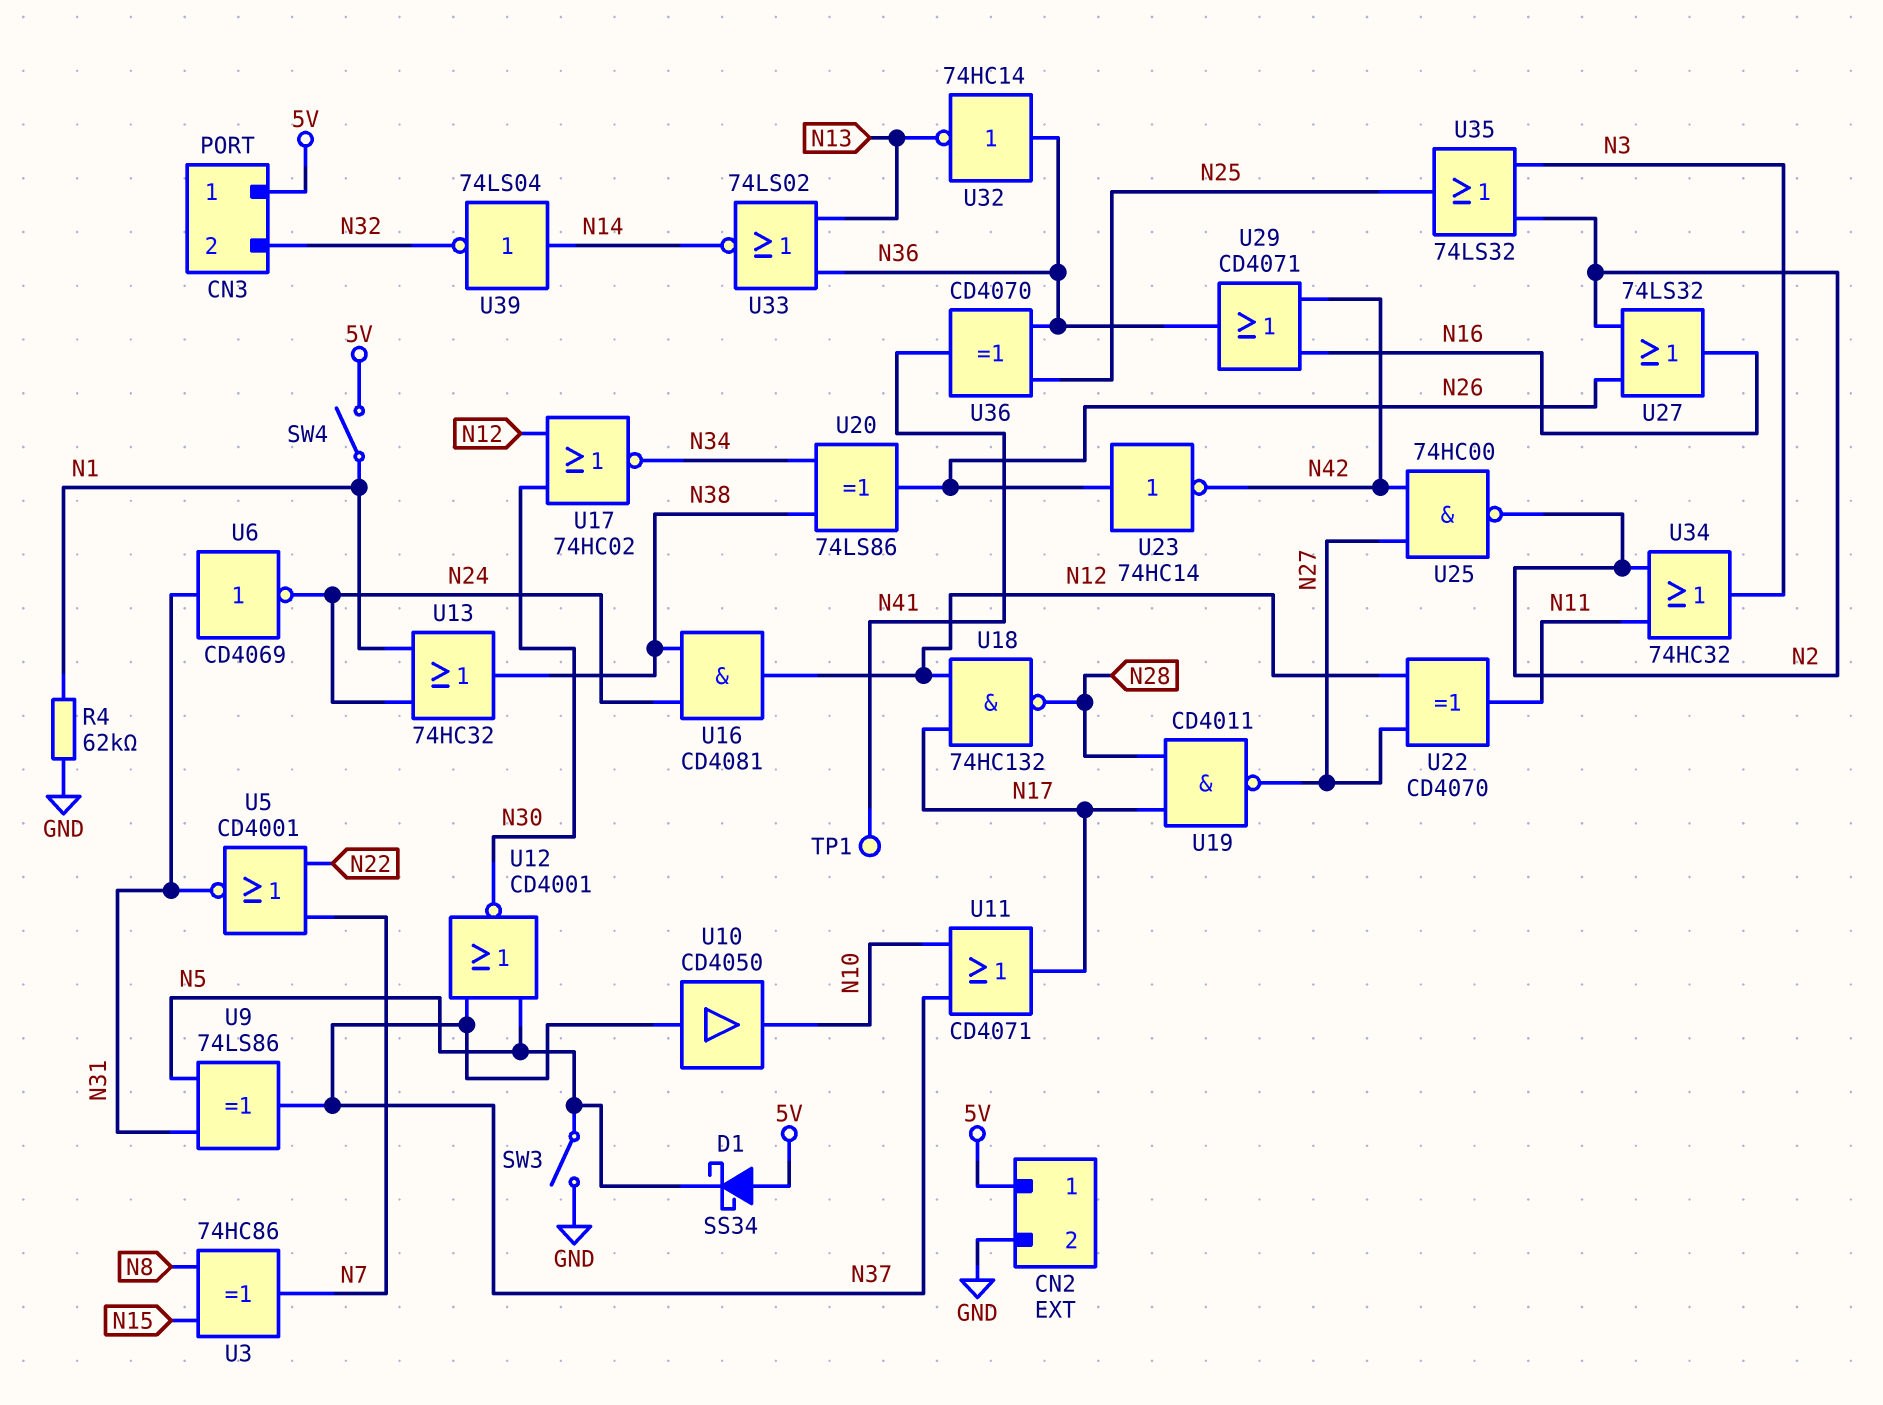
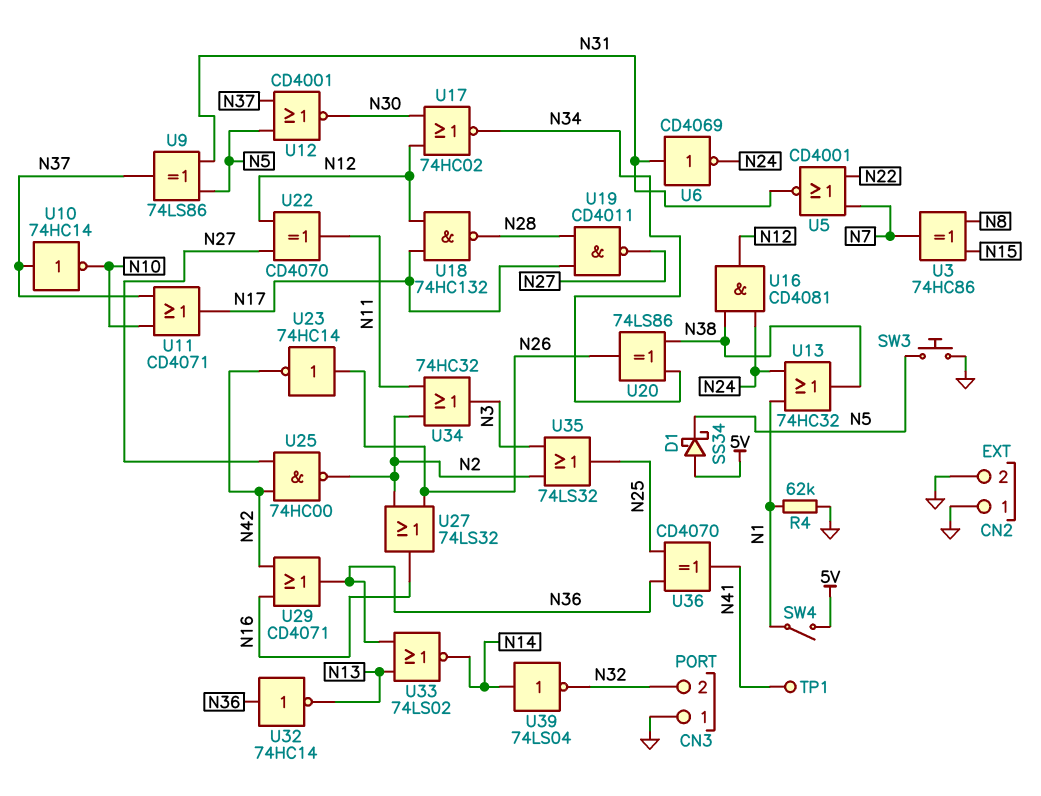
CN2 pin 1: 5V -> GND
CN3 pin 1: 5V -> GND
SW3: switch (GND, N5) -> button (GND, N5)
U10: buffer CD4050 (in N37, out N10) -> NOT 74HC14 (in N37, out N10)

